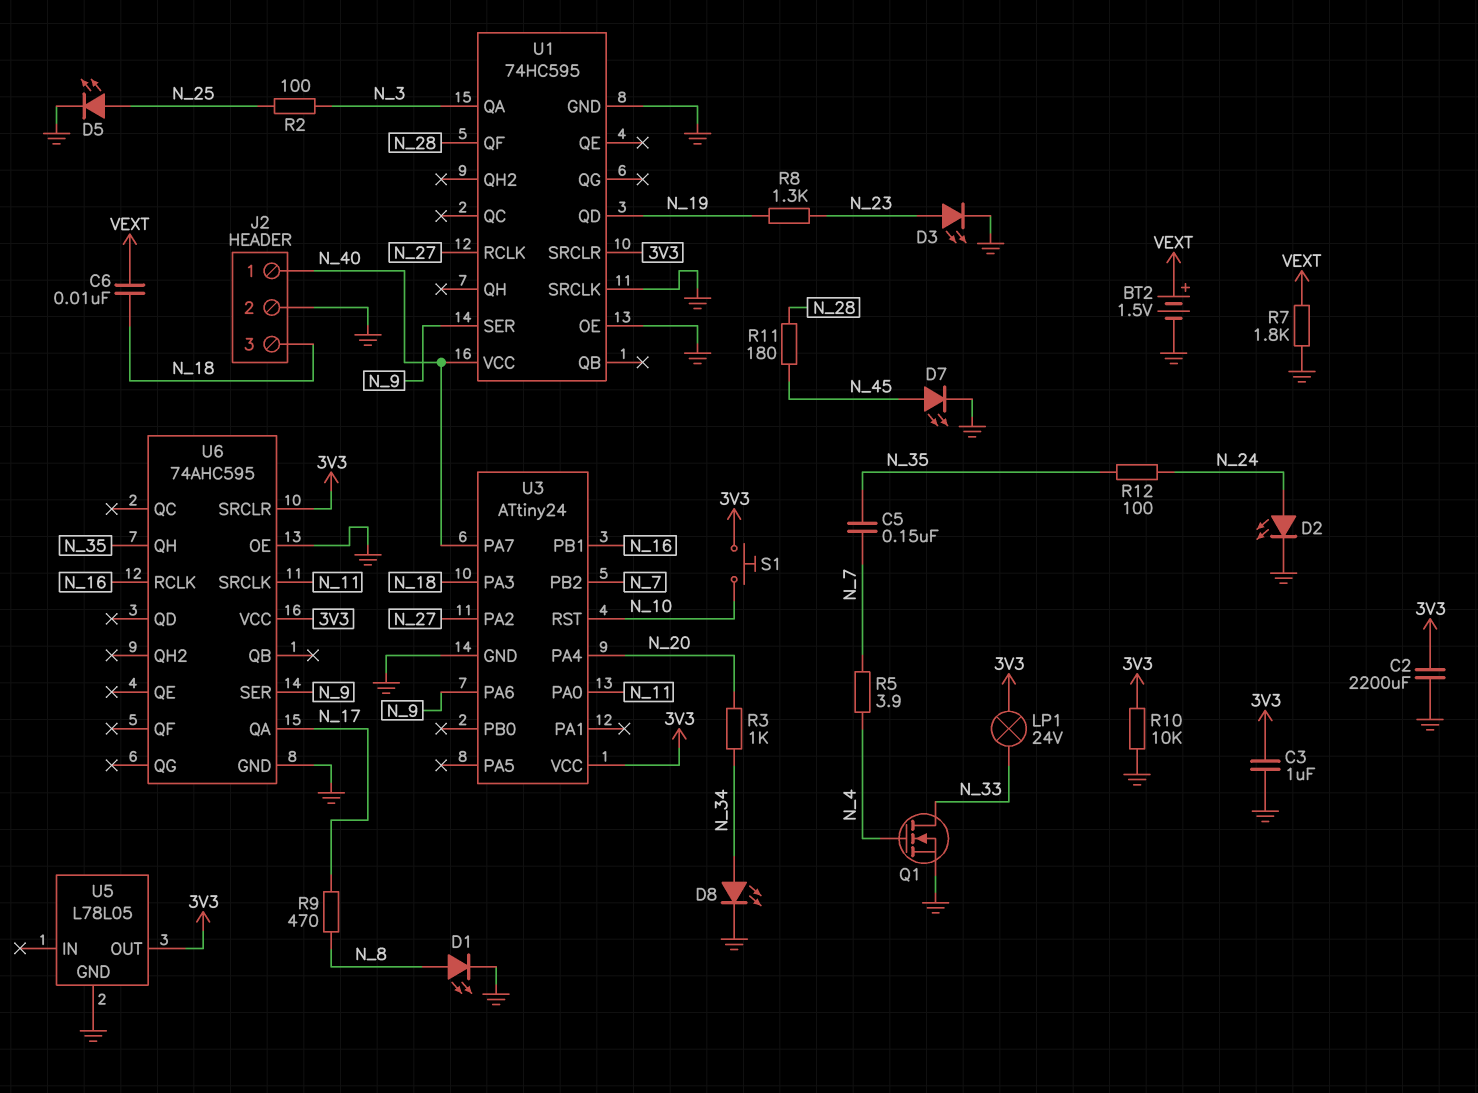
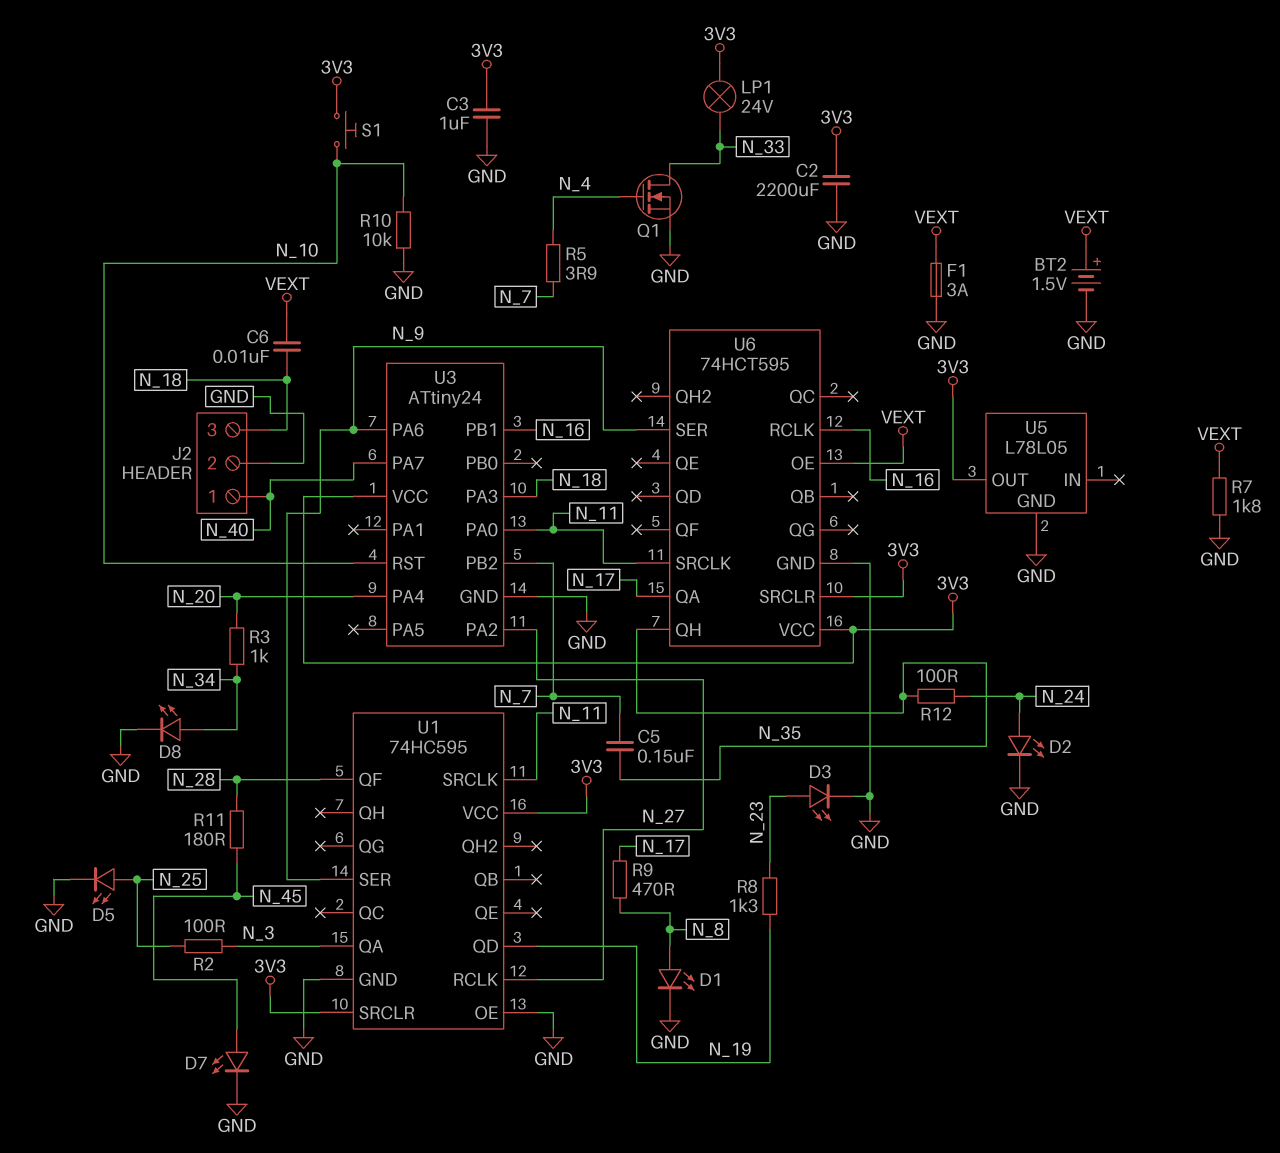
F1: none -> 3A (GND, VEXT)
R10: 10k (3V3, GND) -> 10k (GND, N_10)
U1 pin SRCLK: GND -> N_11
U1 pin VCC: N_40 -> 3V3
U6: 74AHC595 -> 74HCT595
U6 pin OE: GND -> VEXT

